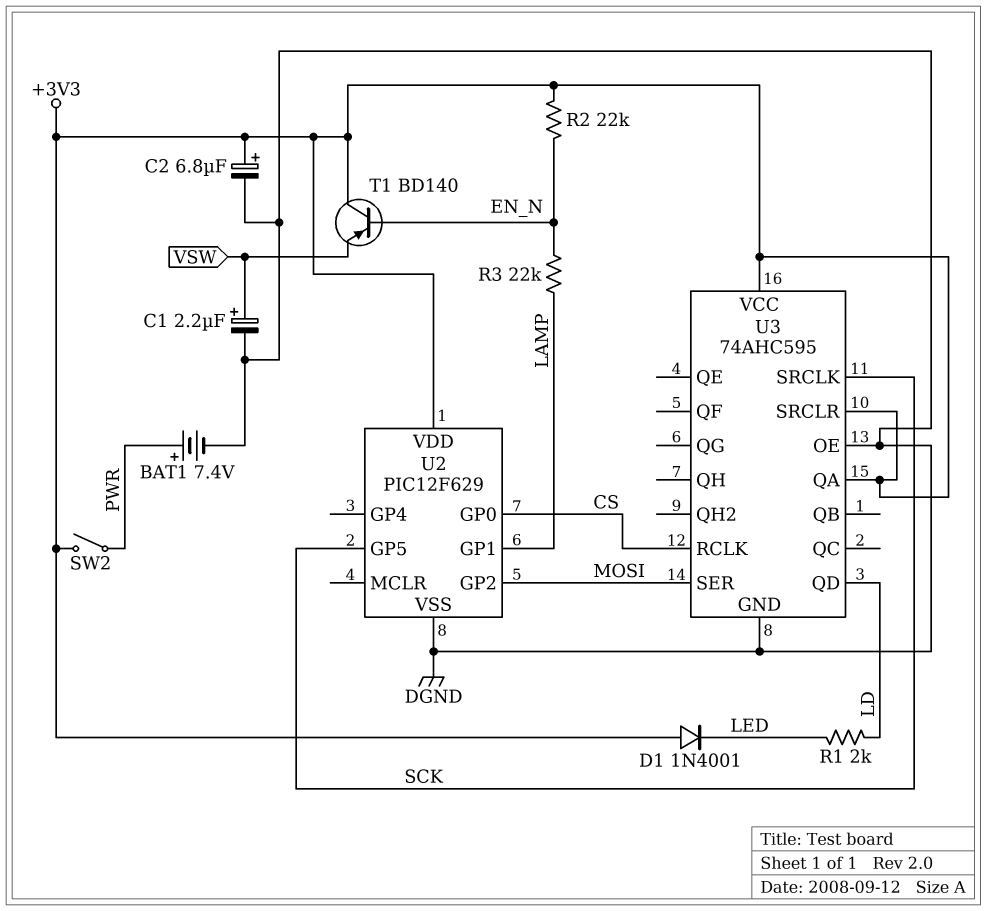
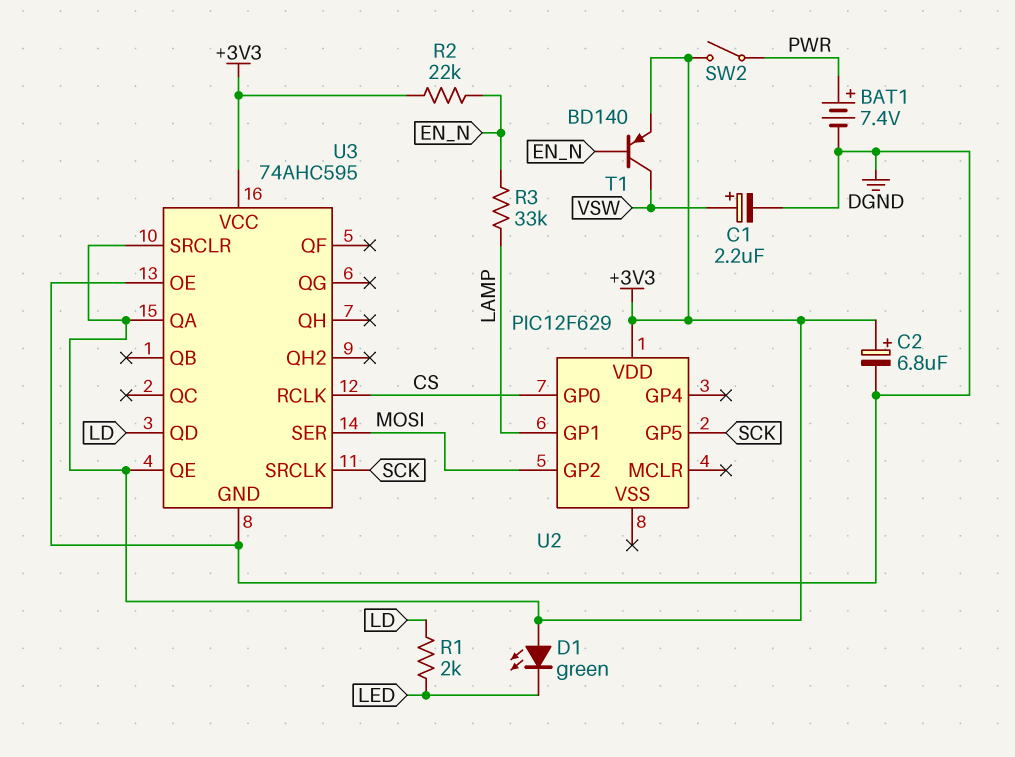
D1: diode 1N4001 (A +3V3, K LED) -> LED green (A +3V3, K LED)
R3: 22k (EN_N, LAMP) -> 33k (EN_N, LAMP)
T1: PNP BD140 (B EN_N, C +3V3, E VSW) -> PNP BD140 (B EN_N, C VSW, E +3V3)
U2 pin VSS: DGND -> none
U3 pin QE: none -> +3V3

